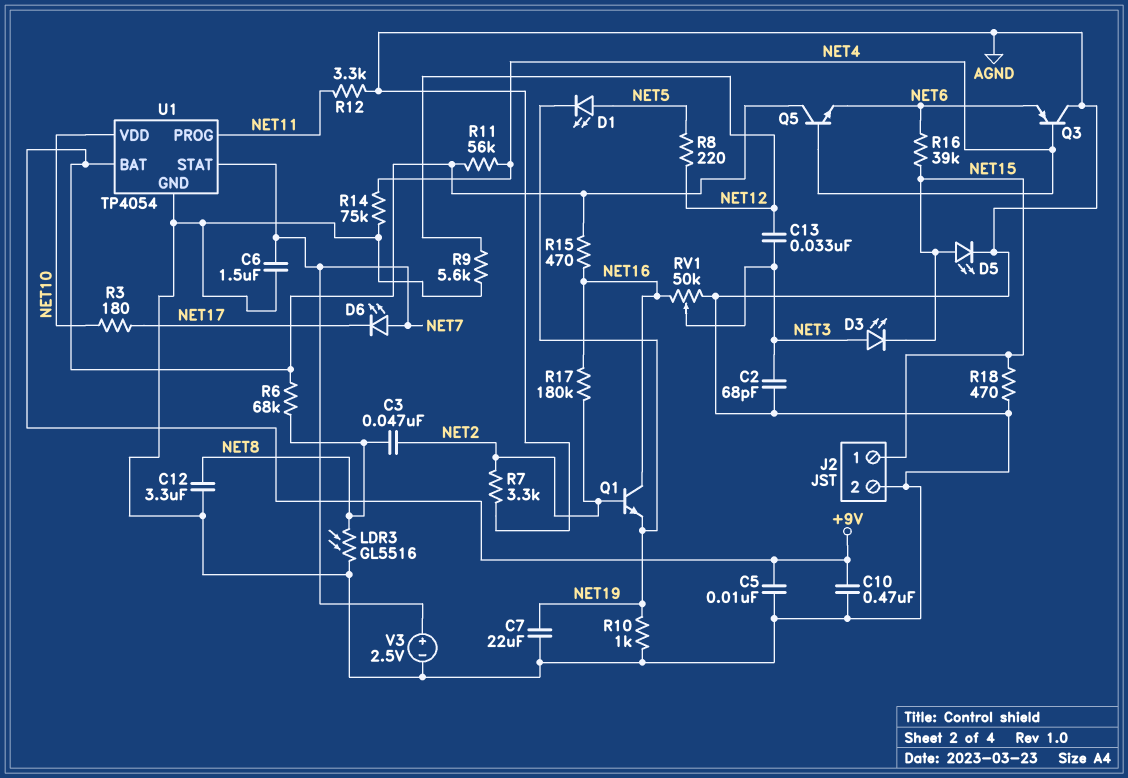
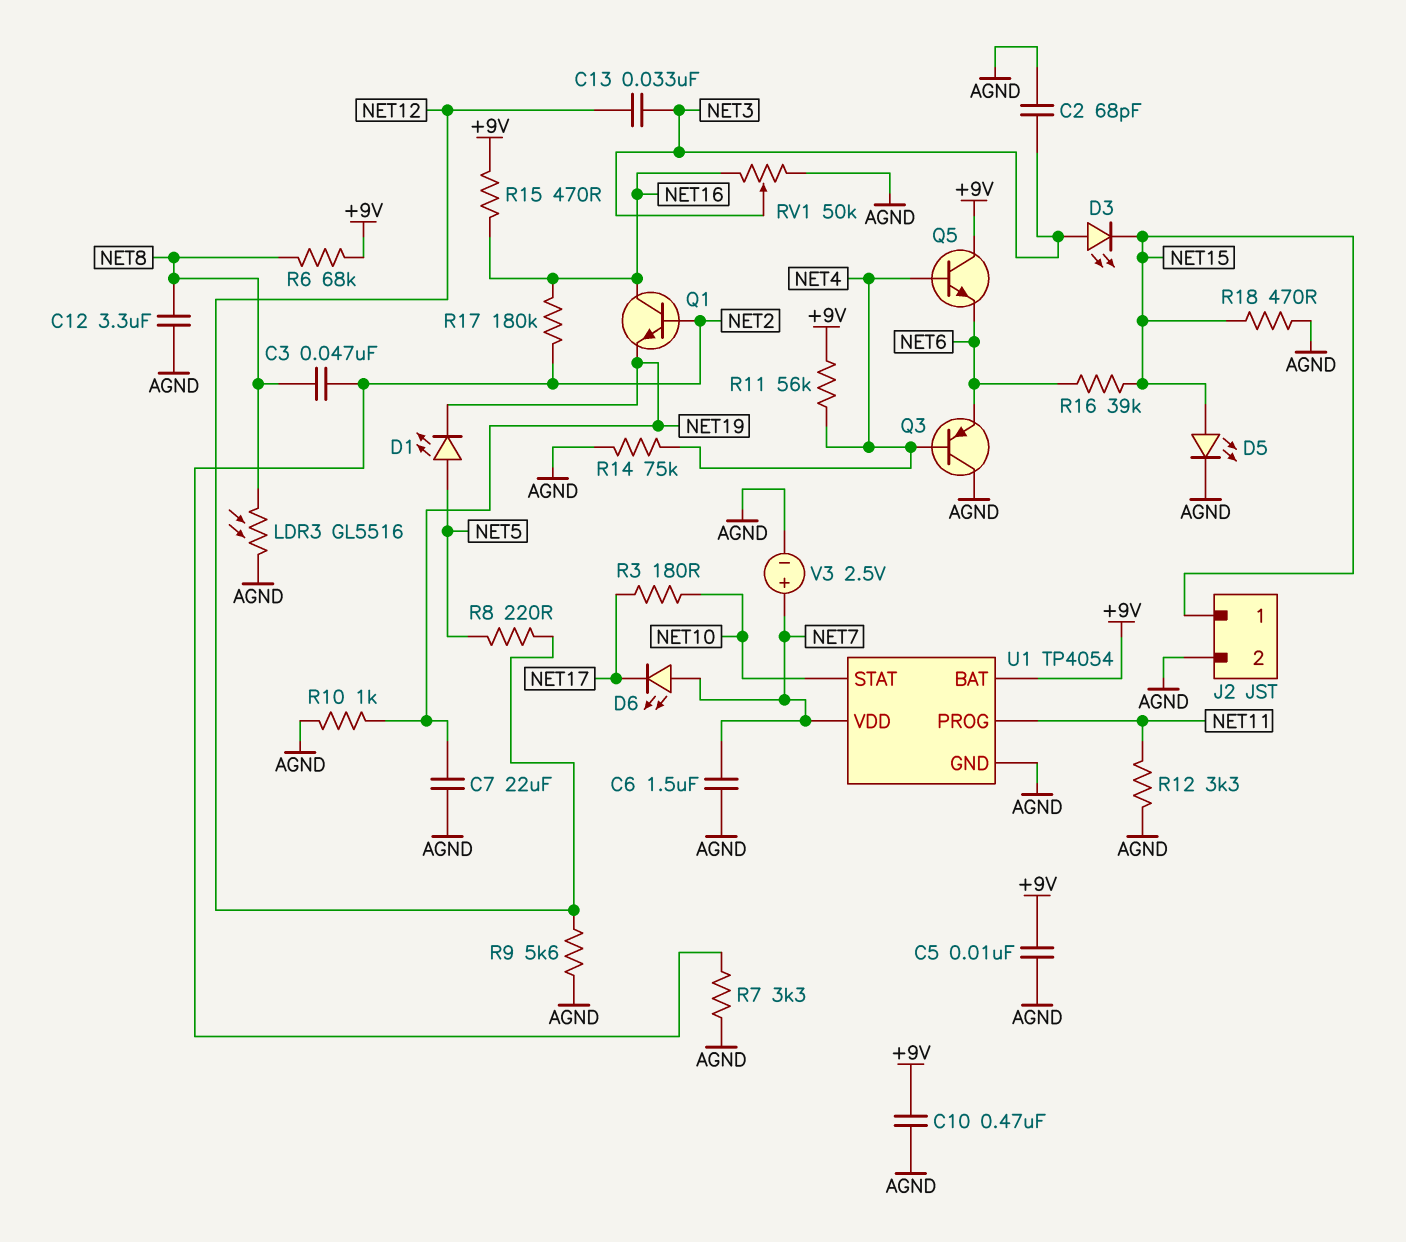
U1 pin STAT: NET7 -> NET10
U1 pin VDD: NET10 -> NET7

